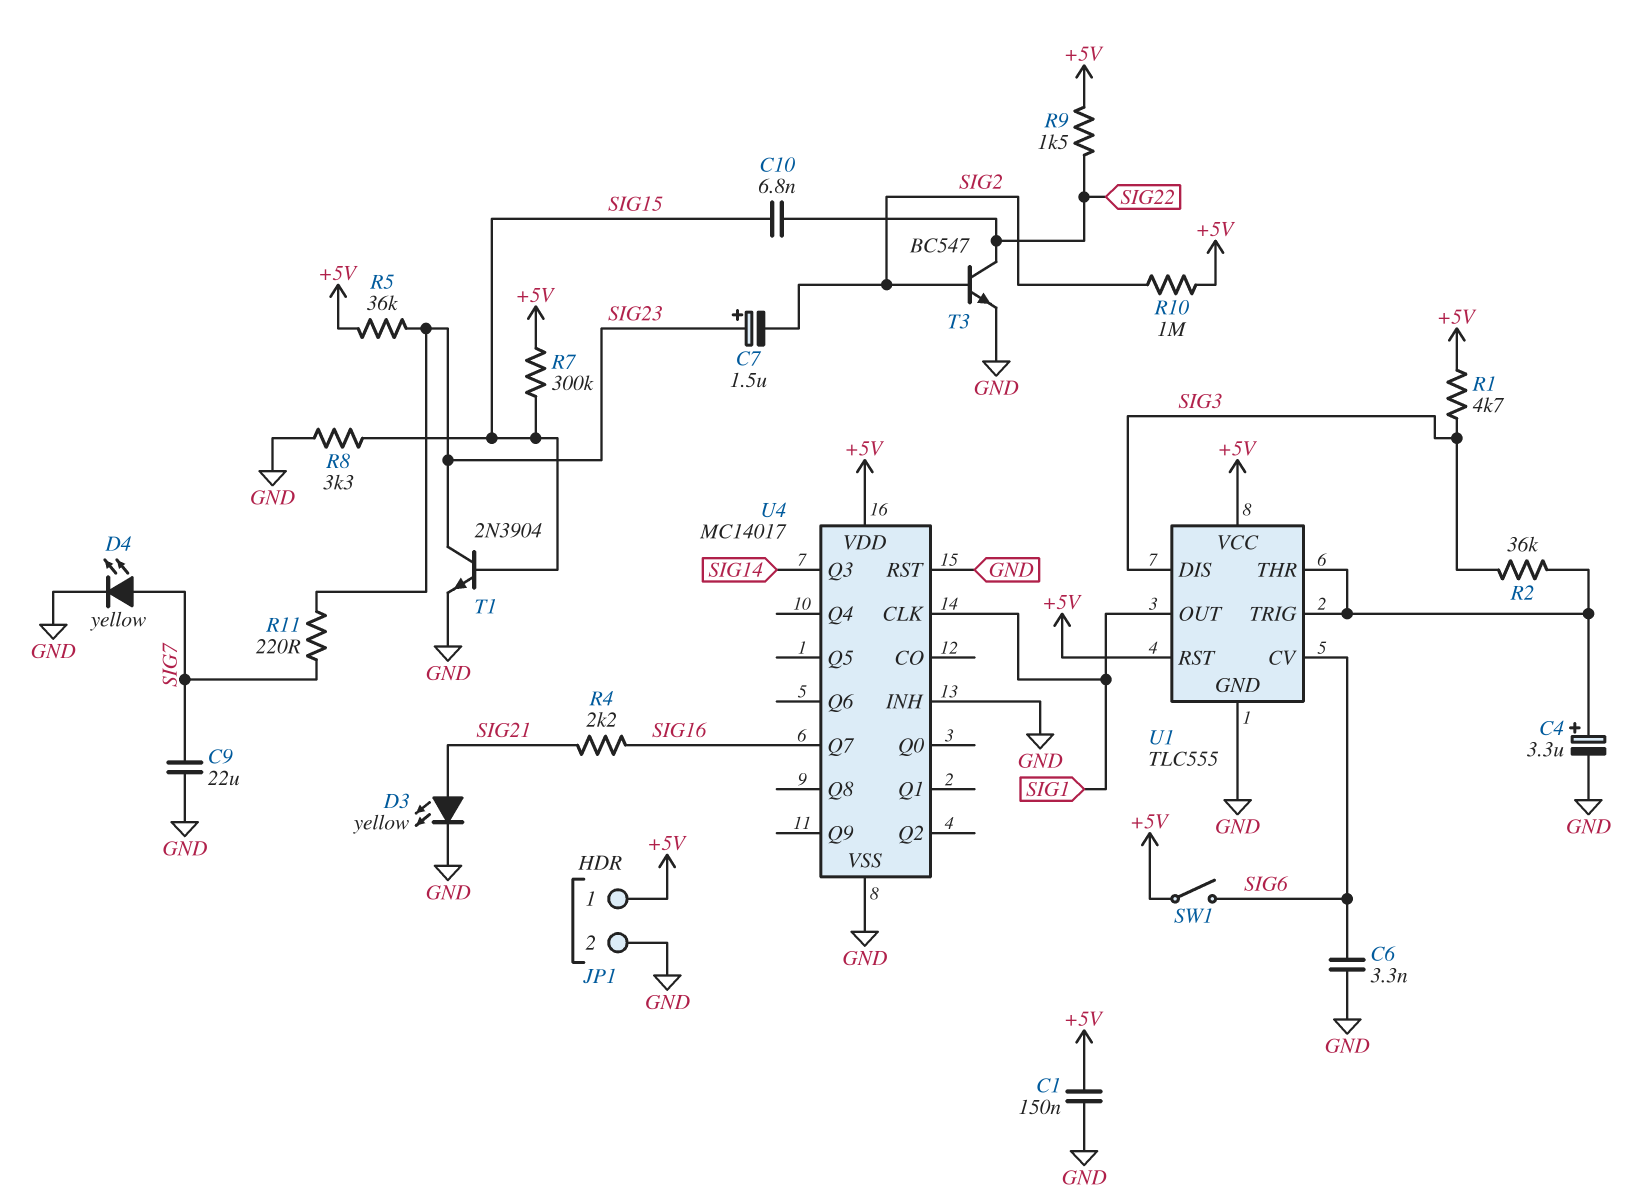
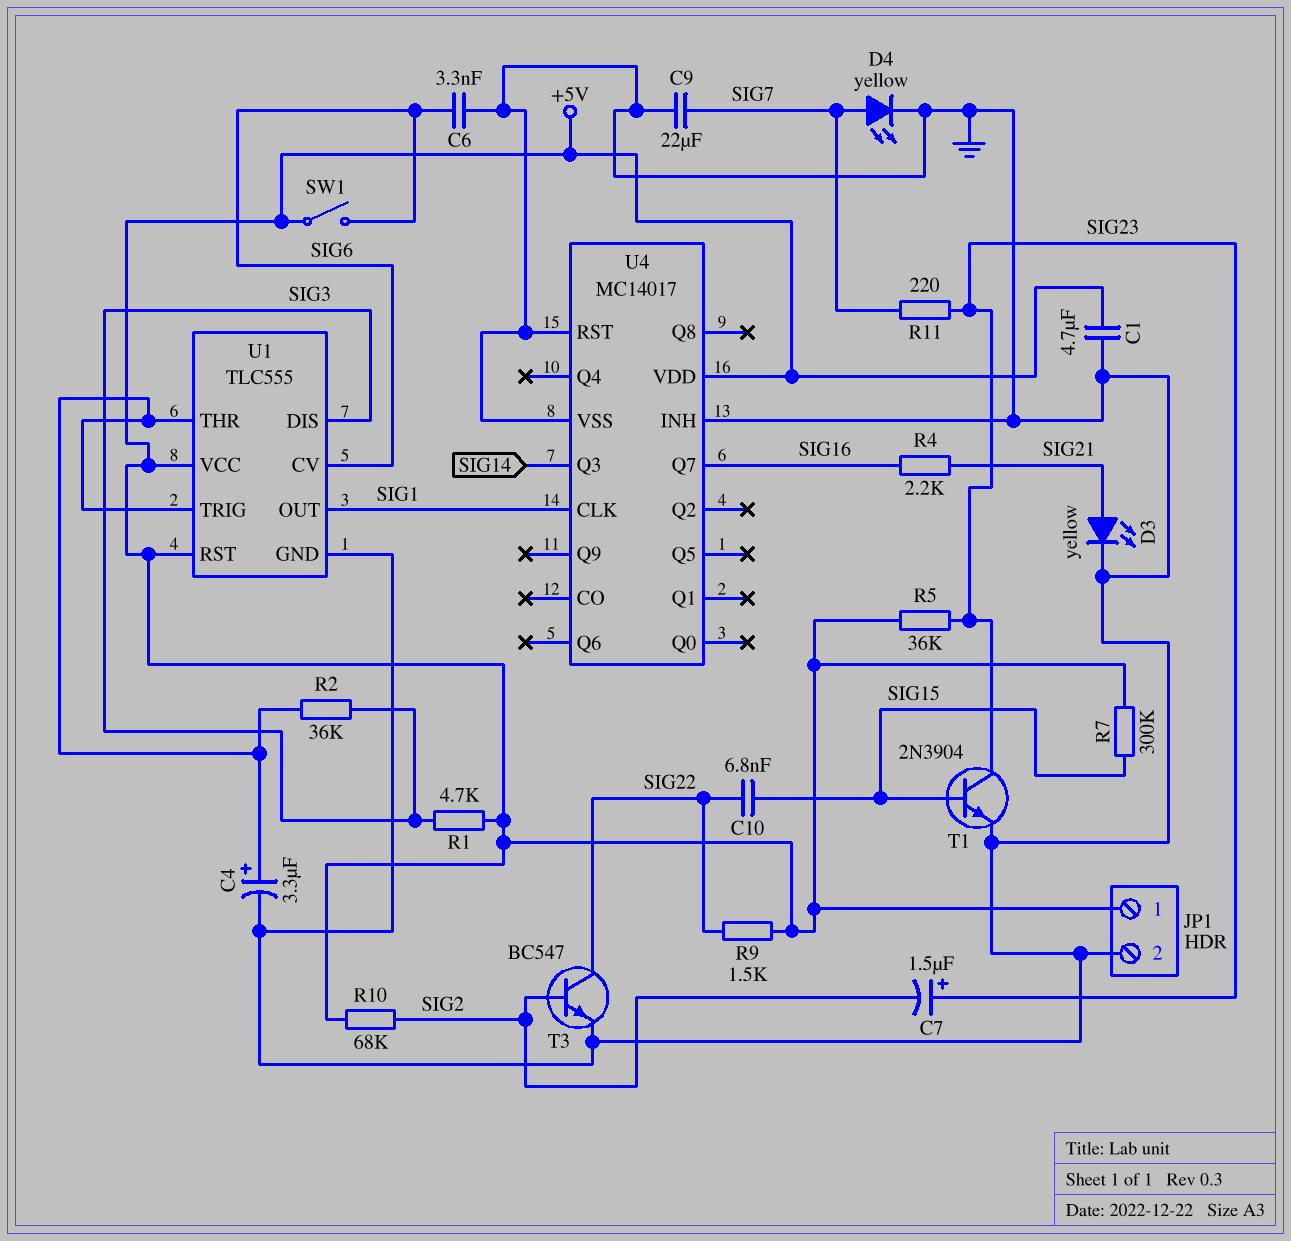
C1: 150nF (+5V, GND) -> 4.7uF (+5V, GND)
R8: 3.3k (GND, SIG15) -> none
R10: 1M (+5V, SIG2) -> 68k (+5V, SIG2)

